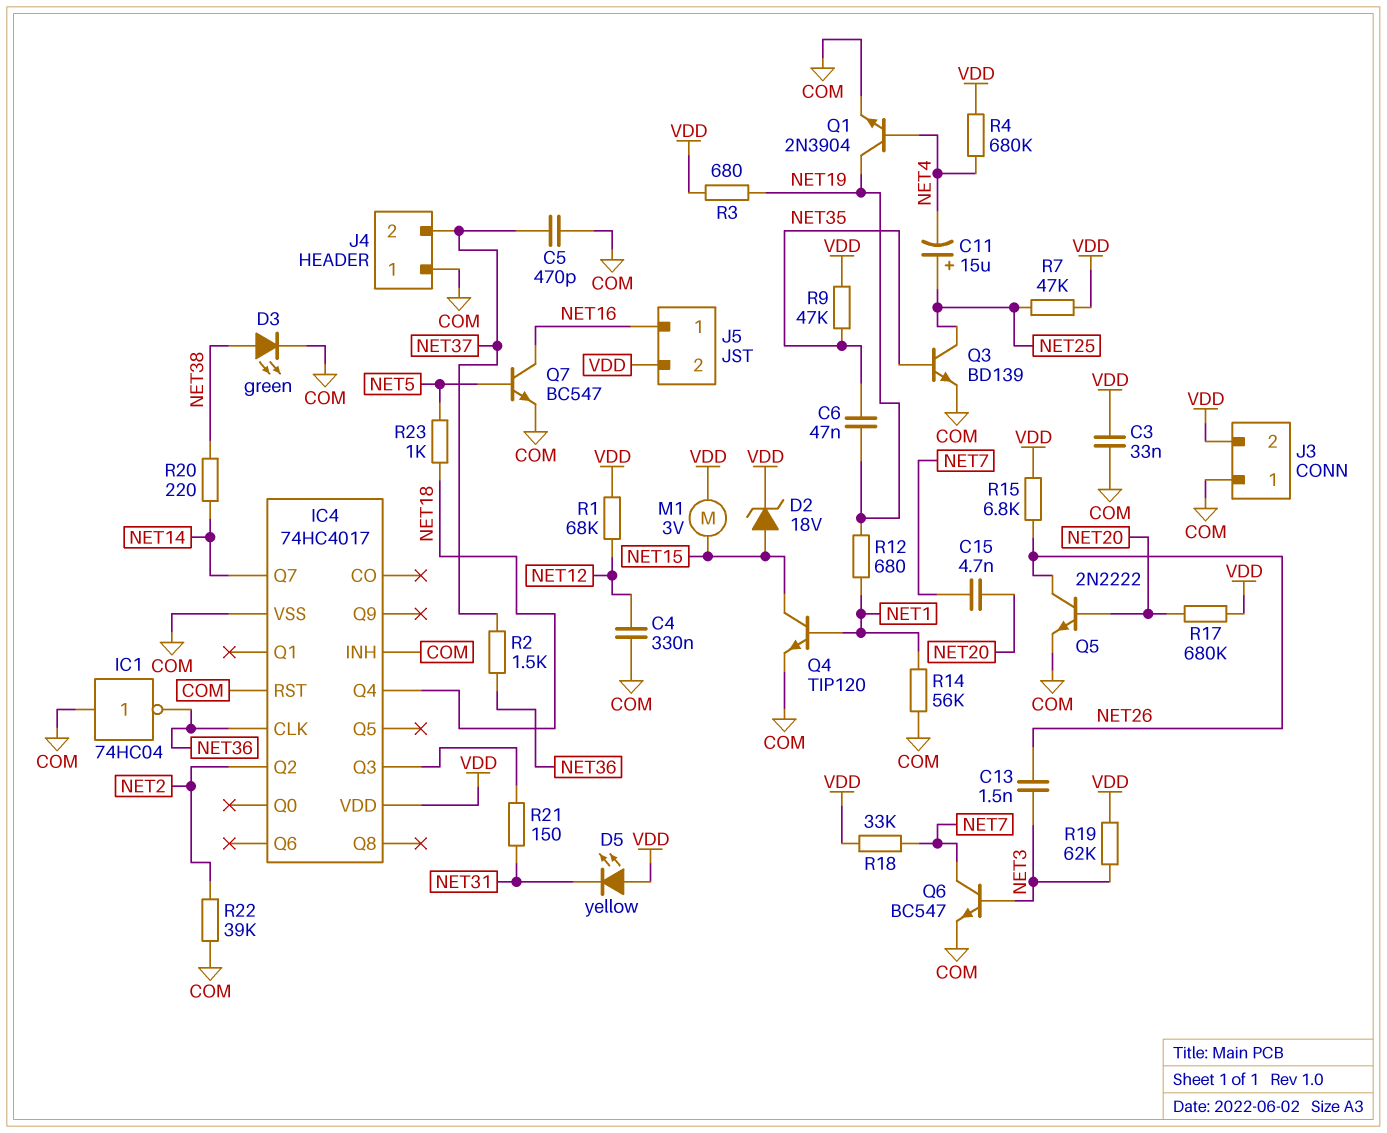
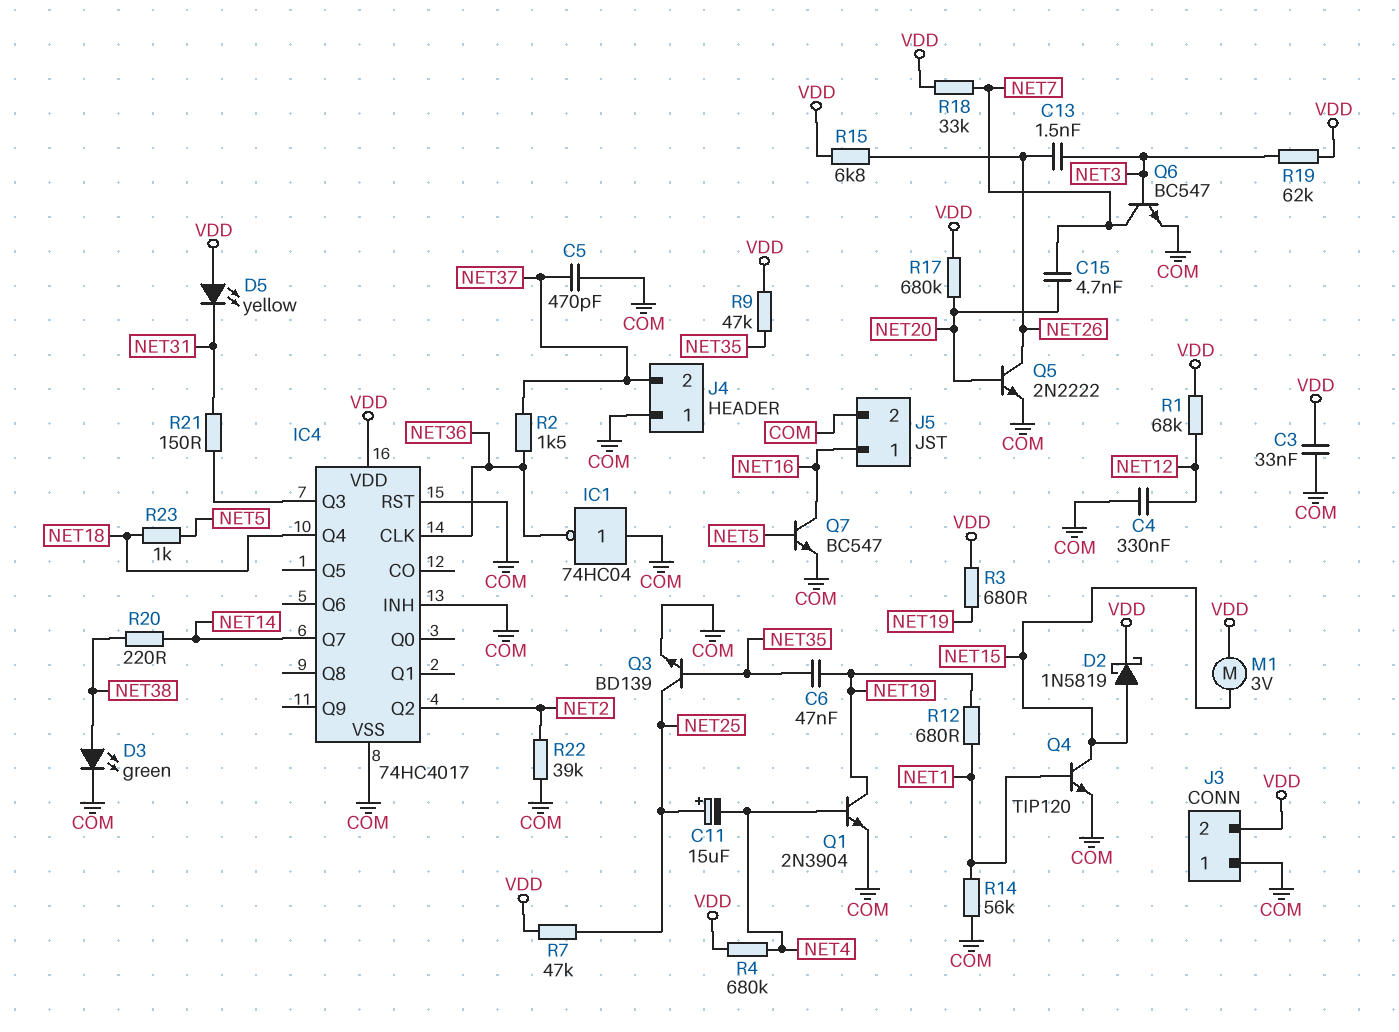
D2: zener 18V (A NET15, K VDD) -> schottky 1N5819 (A NET15, K VDD)
J5 pin 2: VDD -> COM

